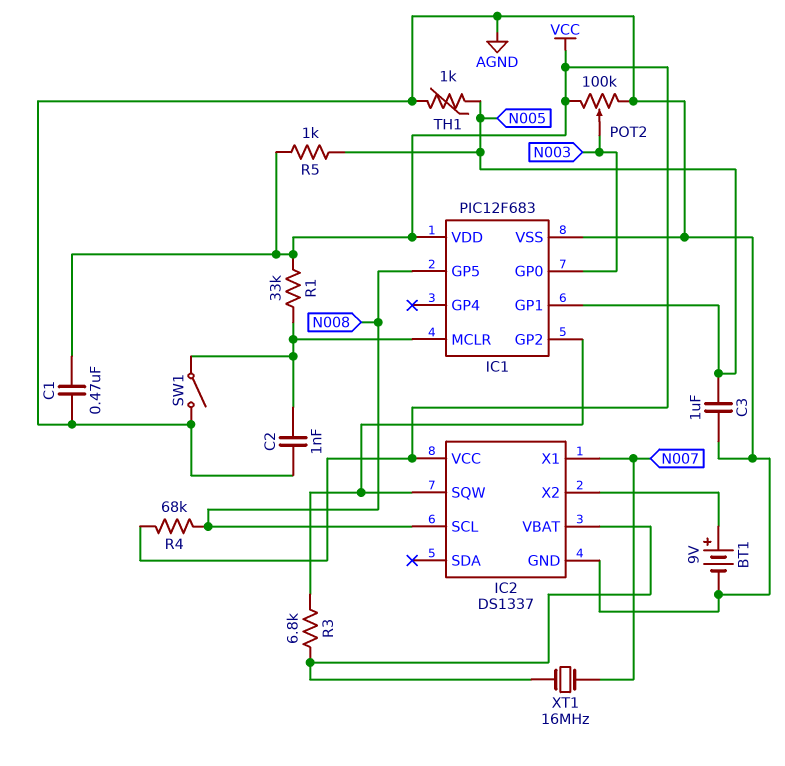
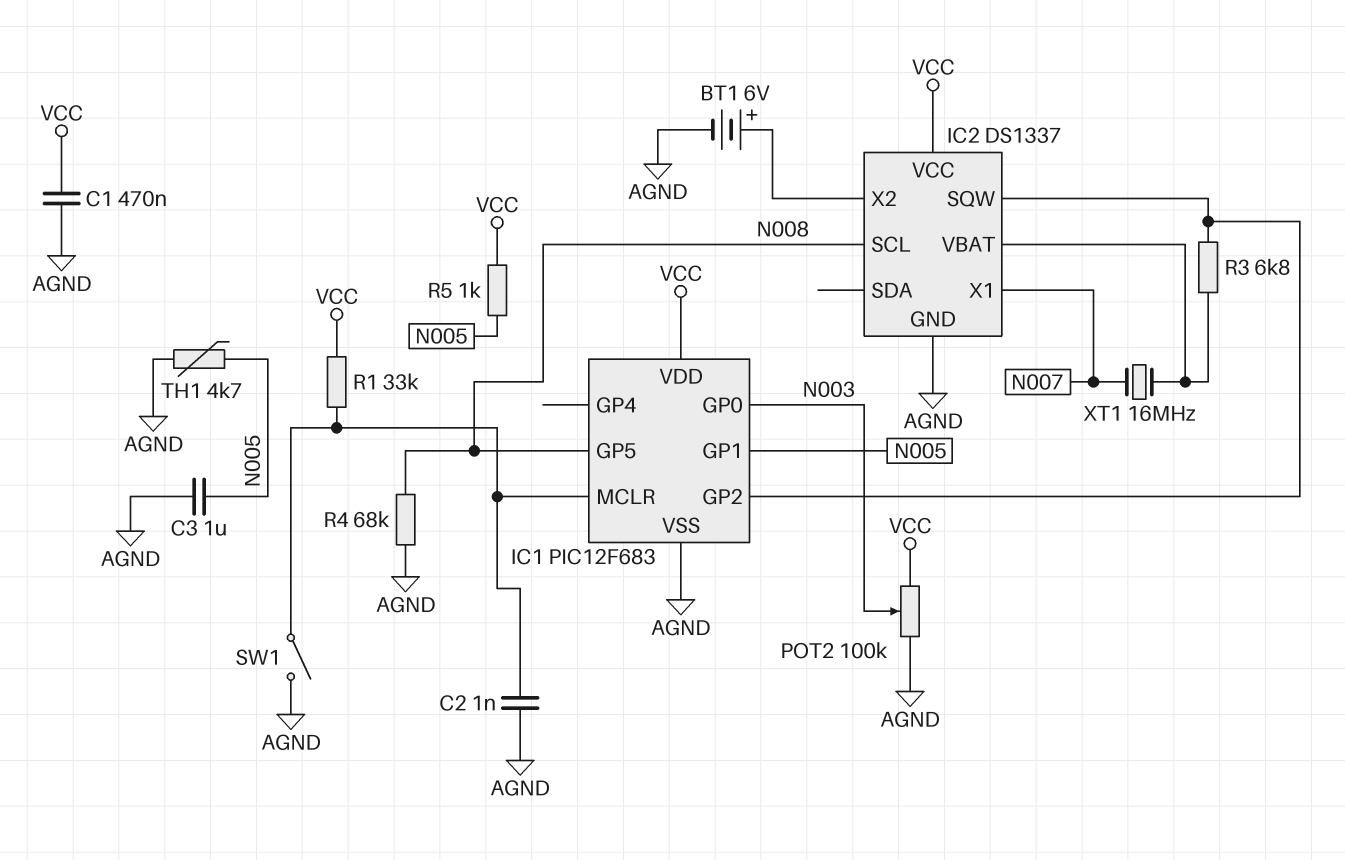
BT1: 9V (plus IC2/X2, minus AGND) -> 6V (plus IC2/X2, minus AGND)
R4: 68k (N008, VCC) -> 68k (AGND, N008)
TH1: 1k (AGND, N005) -> 4.7k (AGND, N005)

